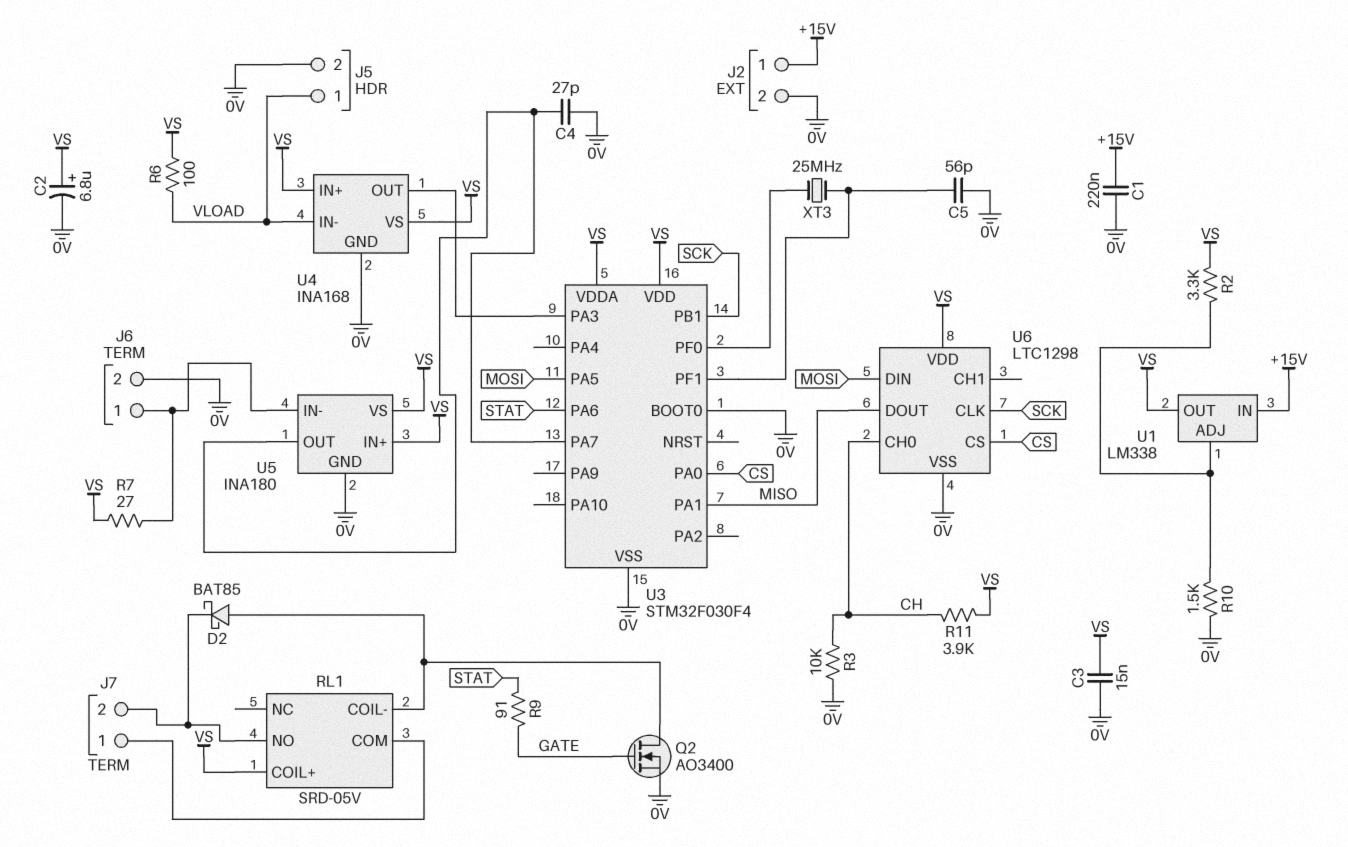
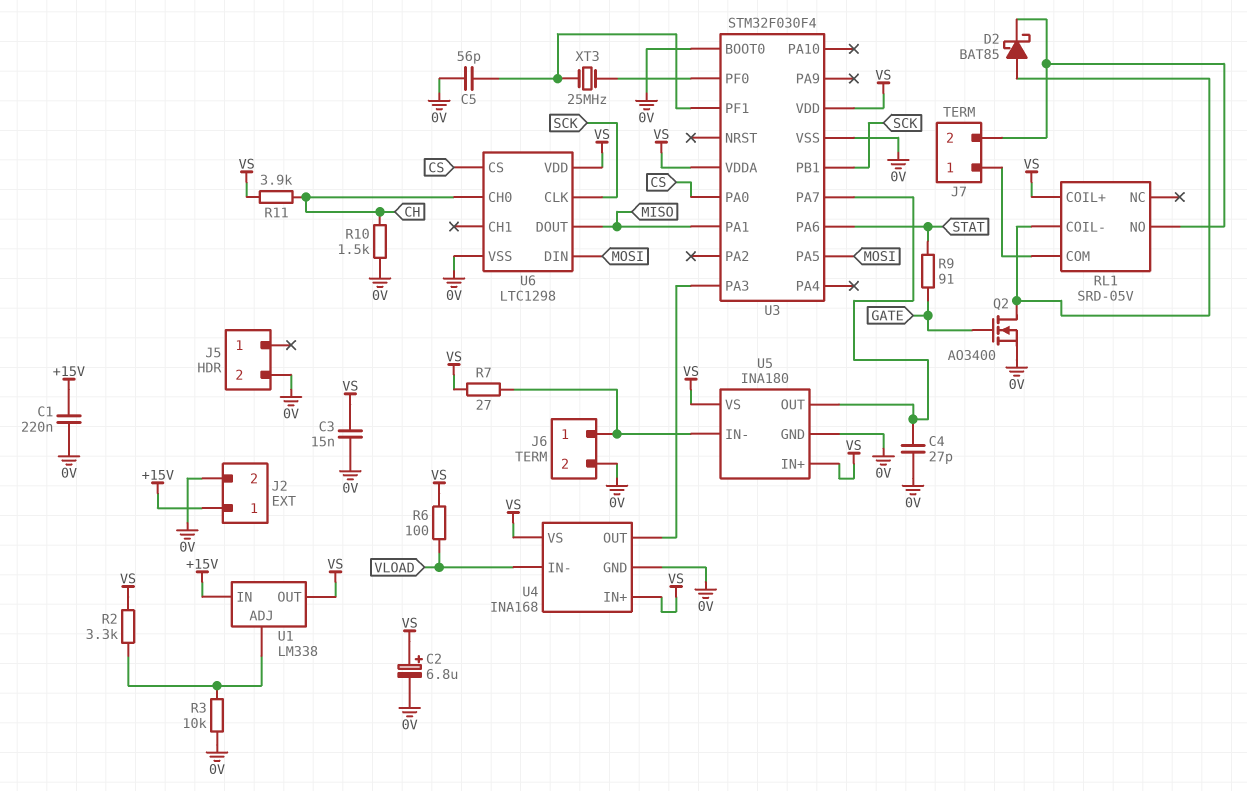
J5 pin 1: VLOAD -> none
R3: 10k (0V, CH) -> 10k (0V, U1/ADJ)
R10: 1.5k (0V, U1/ADJ) -> 1.5k (0V, CH)

